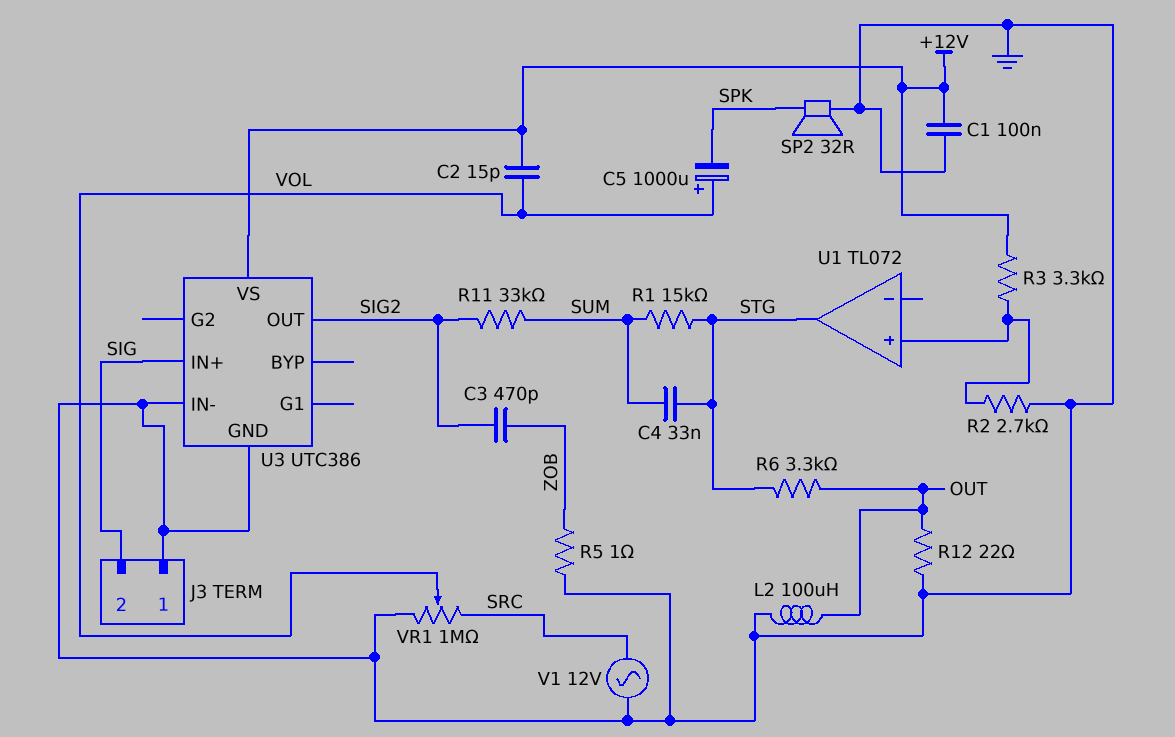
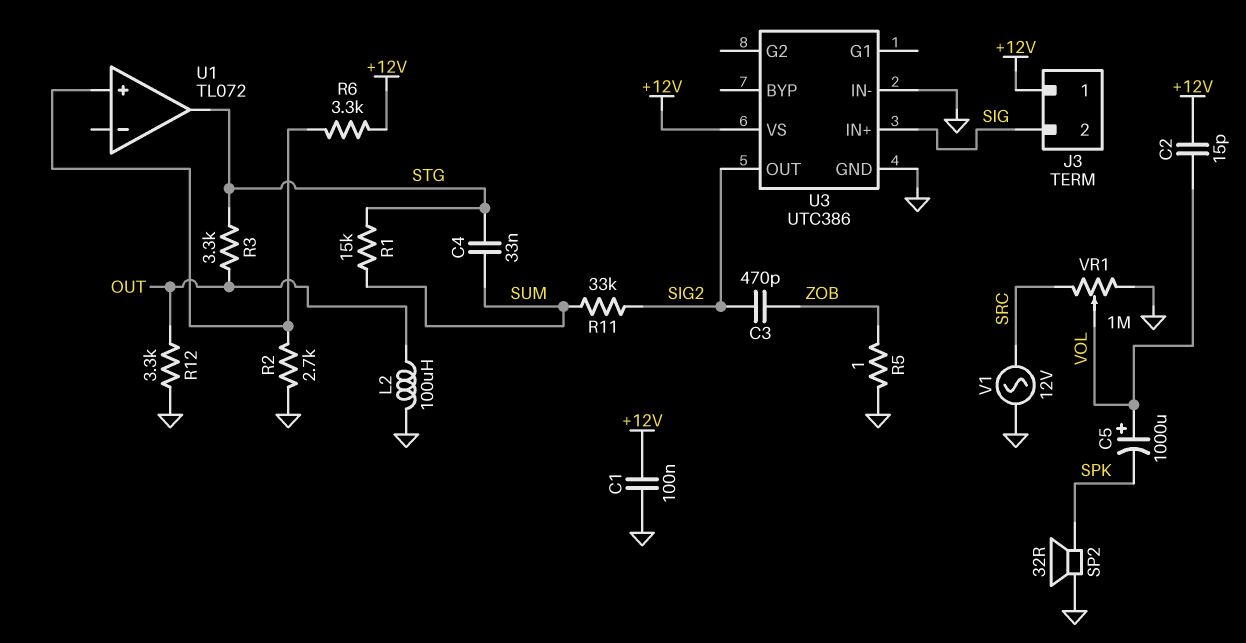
J3 pin 1: GND -> +12V
R3: 3.3k (+12V, U1/in+) -> 3.3k (OUT, STG)
R6: 3.3k (OUT, STG) -> 3.3k (+12V, U1/in+)
R12: 22 (GND, OUT) -> 3.3k (GND, OUT)

